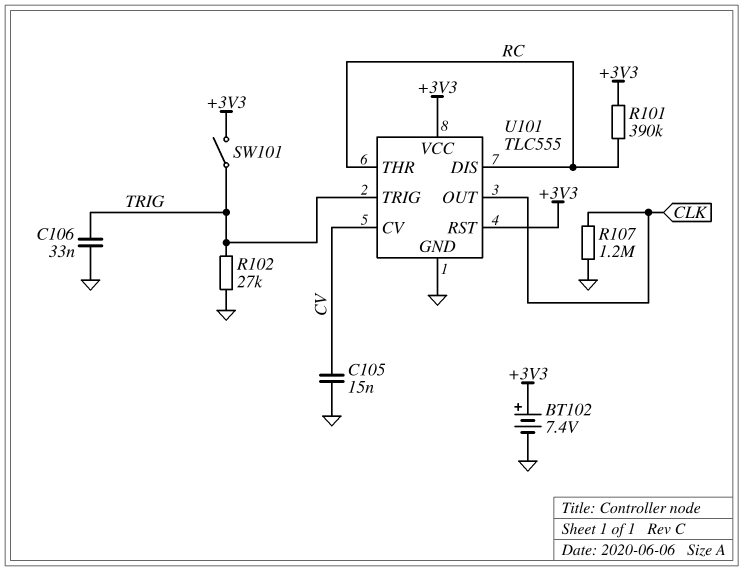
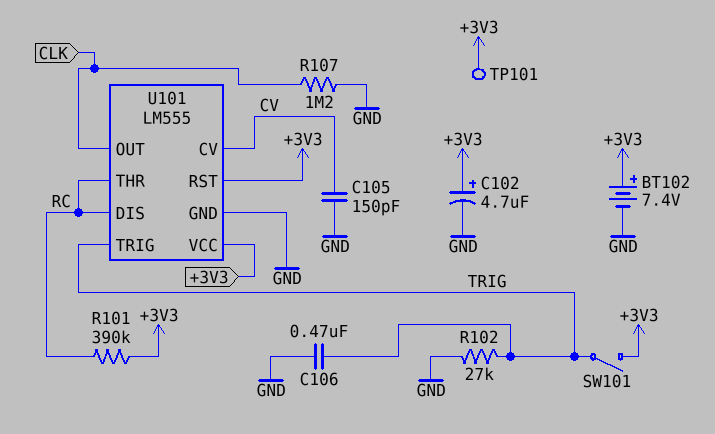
C102: none -> 4.7uF (plus +3V3, minus GND)
C105: 15nF (CV, GND) -> 150pF (CV, GND)
C106: 33nF (GND, TRIG) -> 470nF (GND, TRIG)
TP101: none -> test point (+3V3)
U101: TLC555 -> LM555

